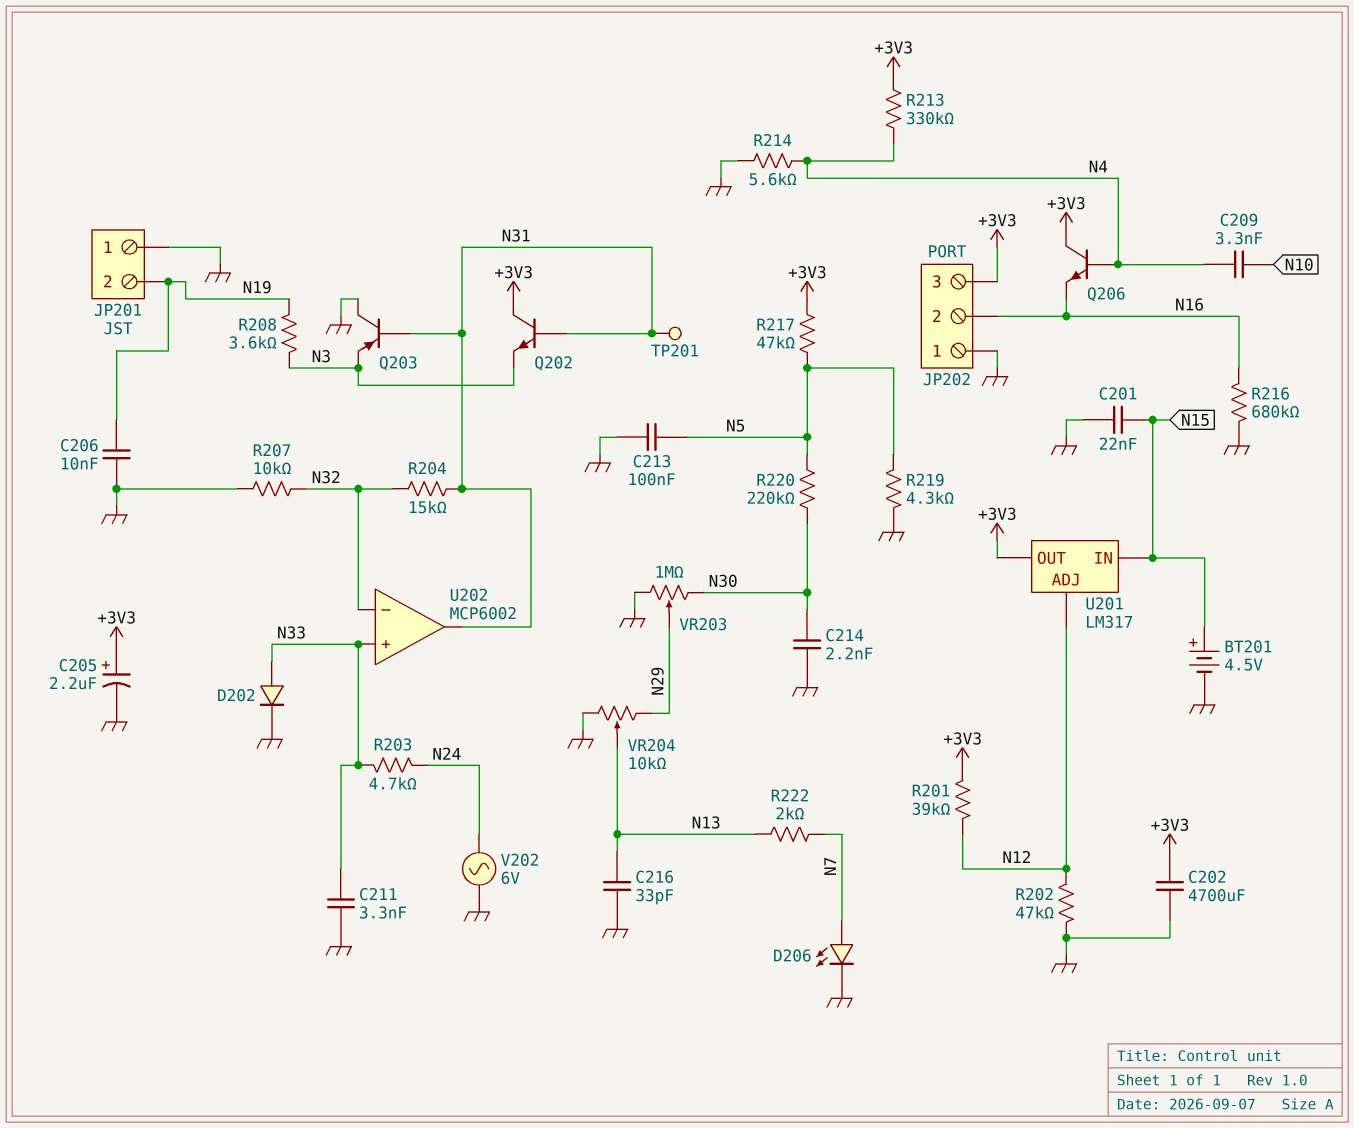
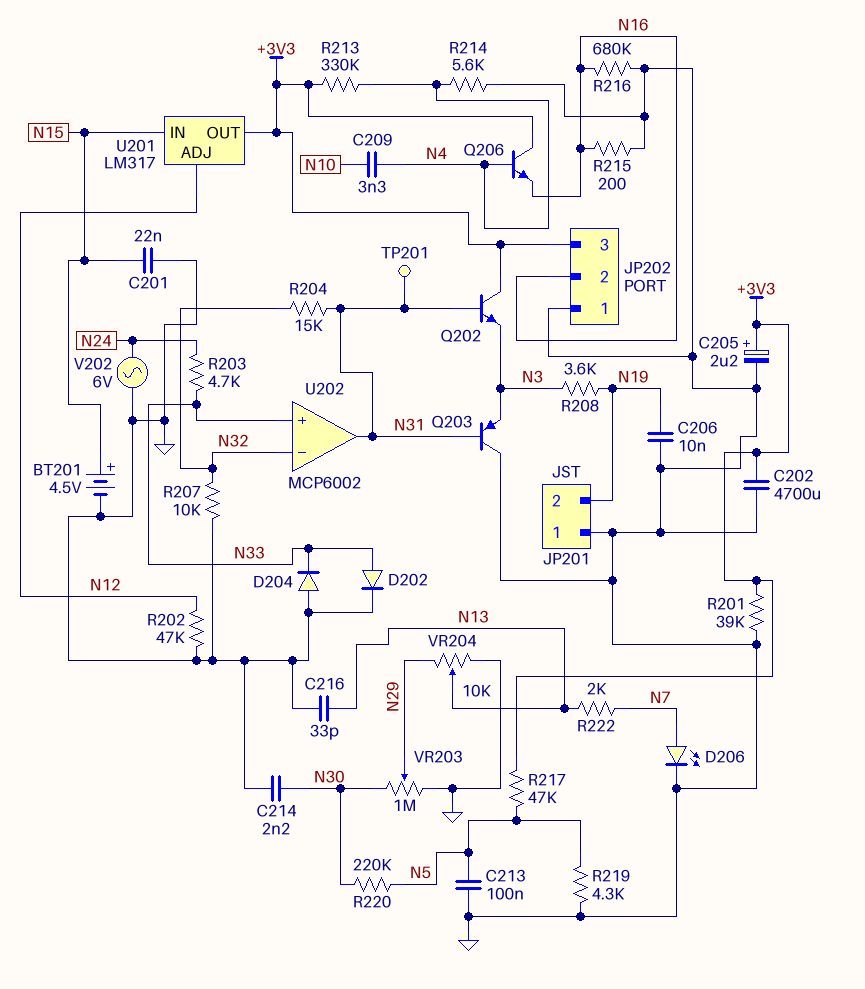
C211: 3.3nF (GND, N33) -> none
D204: none -> diode (A GND, K N33)
R201: 39k (+3V3, N12) -> 39k (+3V3, GND)
R215: none -> 200 (GND, N16)

